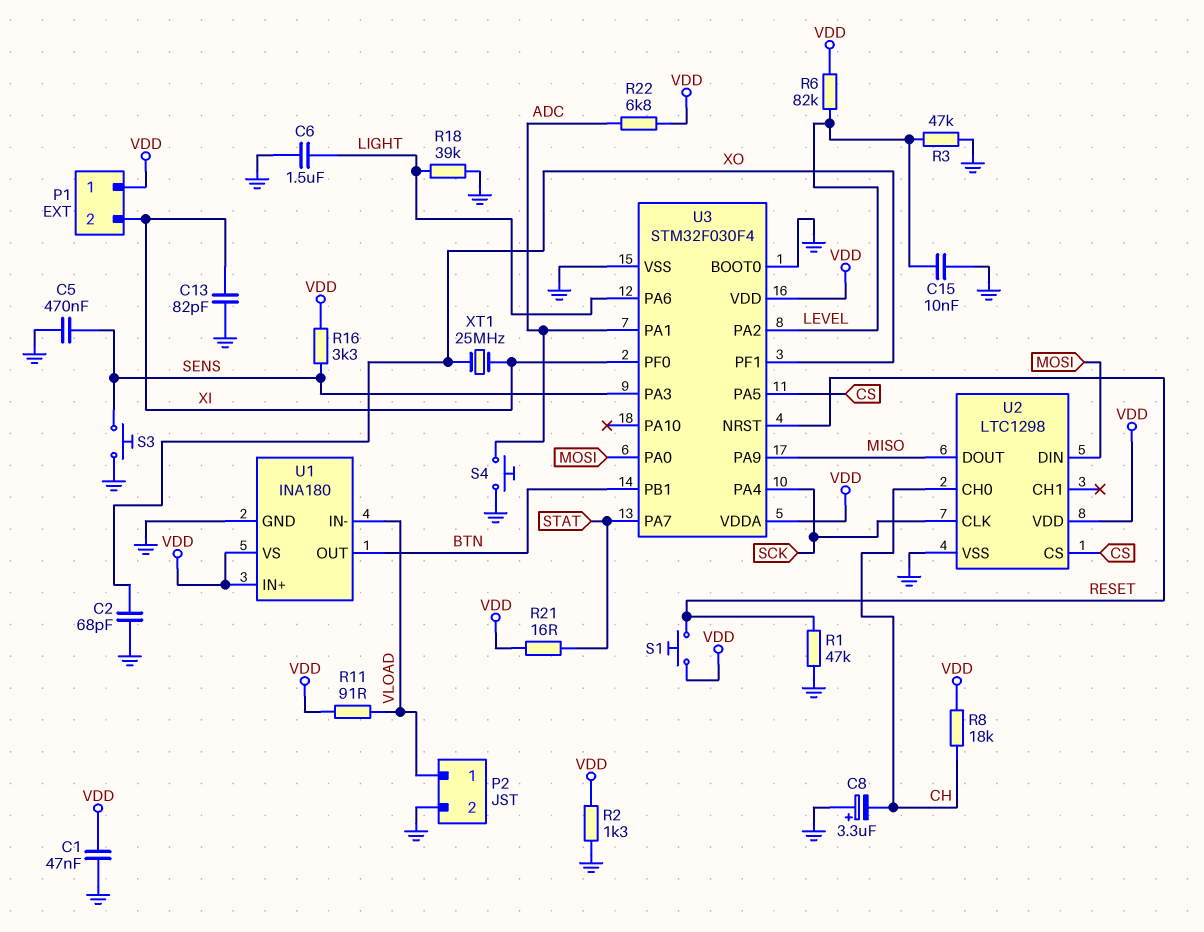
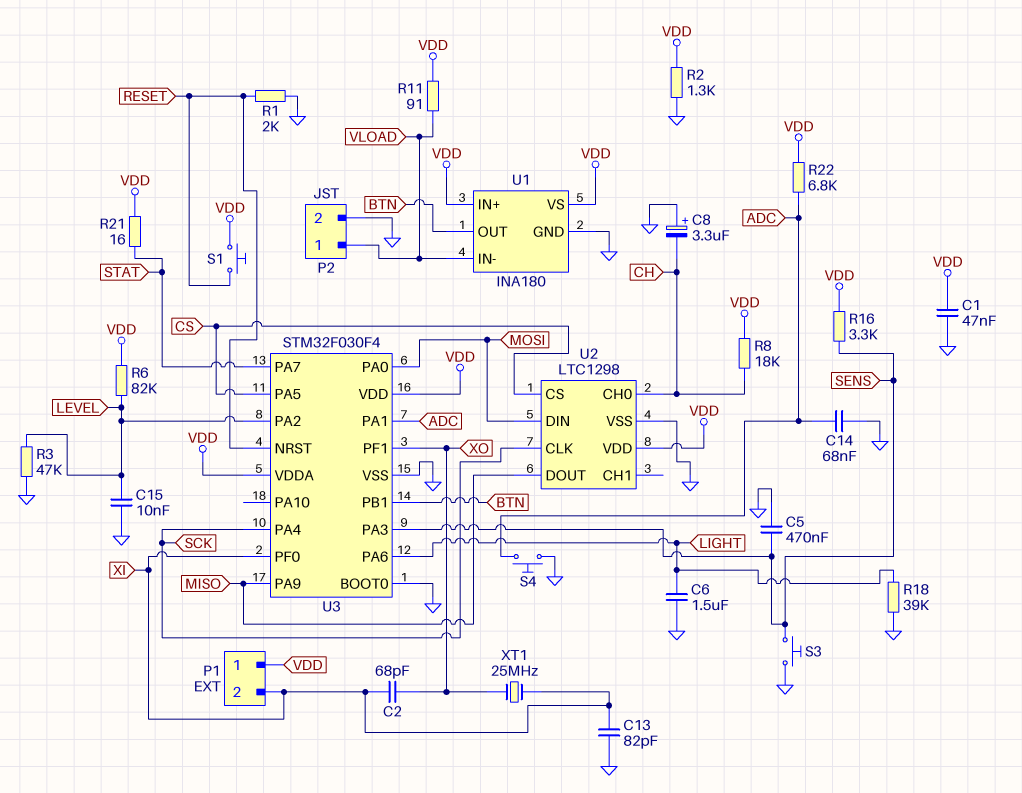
C2: 68pF (GND, XO) -> 68pF (XI, XO)
C14: none -> 68nF (ADC, GND)
R1: 47k (GND, RESET) -> 2k (GND, RESET)

